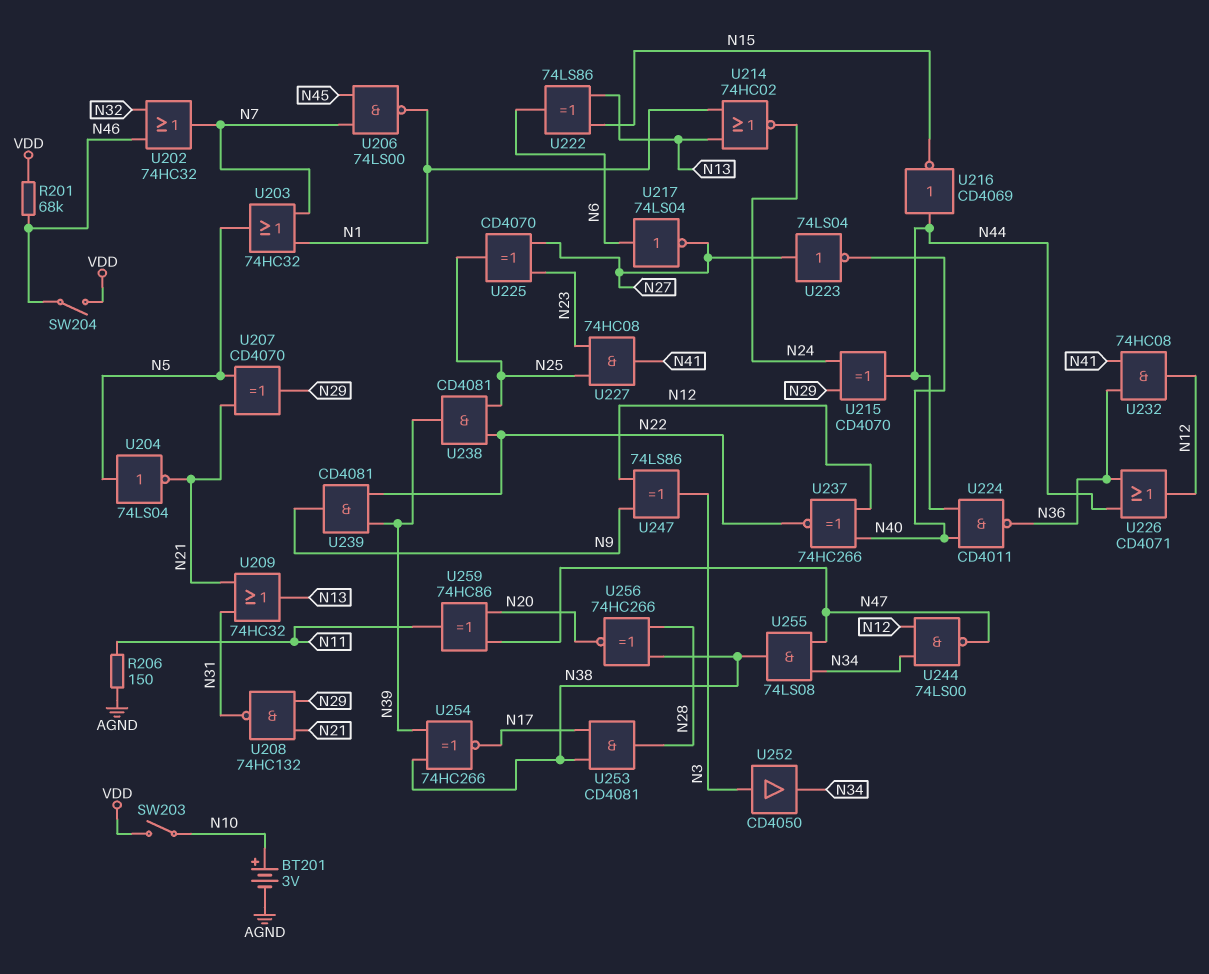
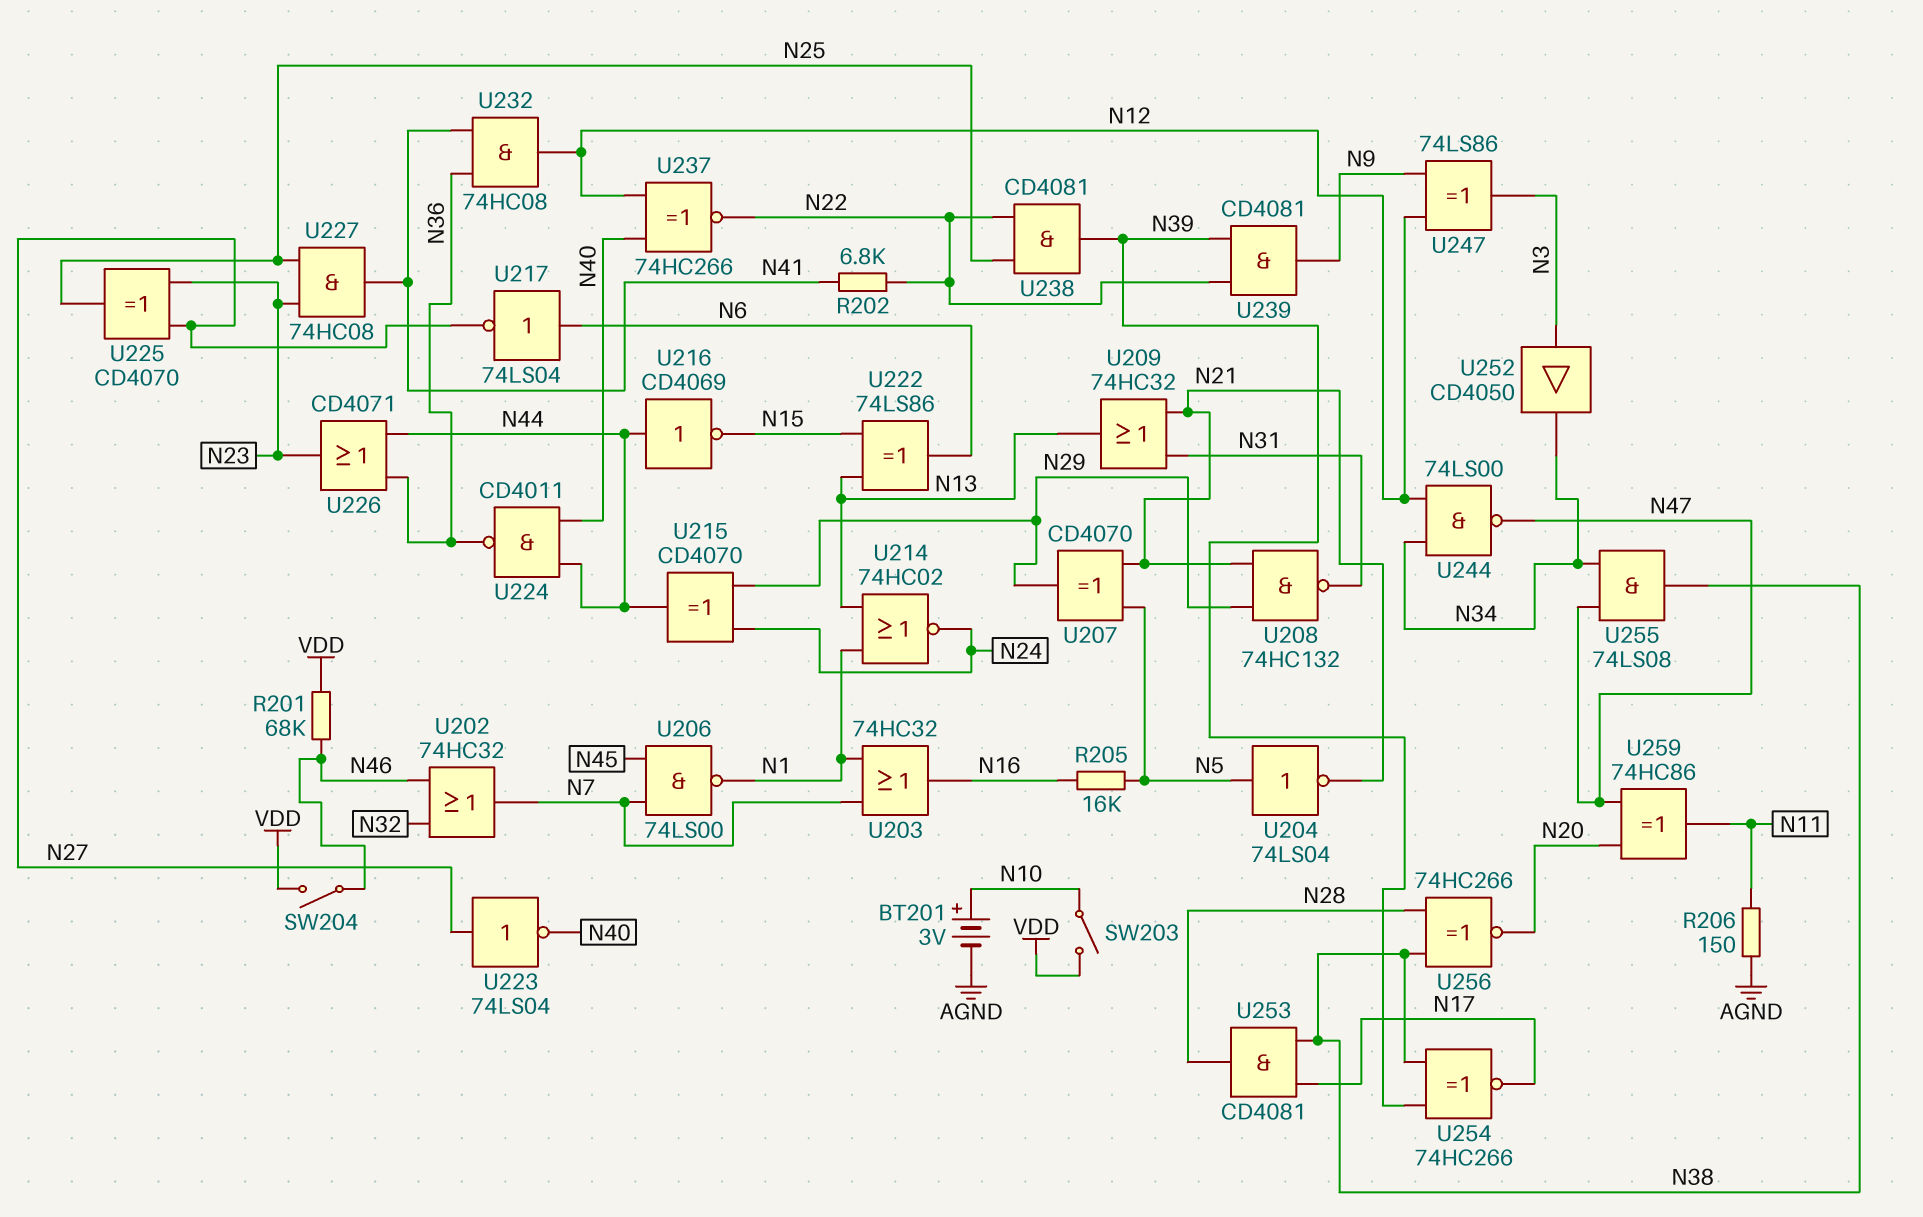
R202: none -> 6.8k (N22, N41)
R205: none -> 16k (N5, N16)
U203: OR 74HC32 (in N1, in N7, out N5) -> OR 74HC32 (in N1, in N7, out N16)
U226: OR CD4071 (in N36, in N44, out N12) -> OR CD4071 (in N36, in N44, out N23)

